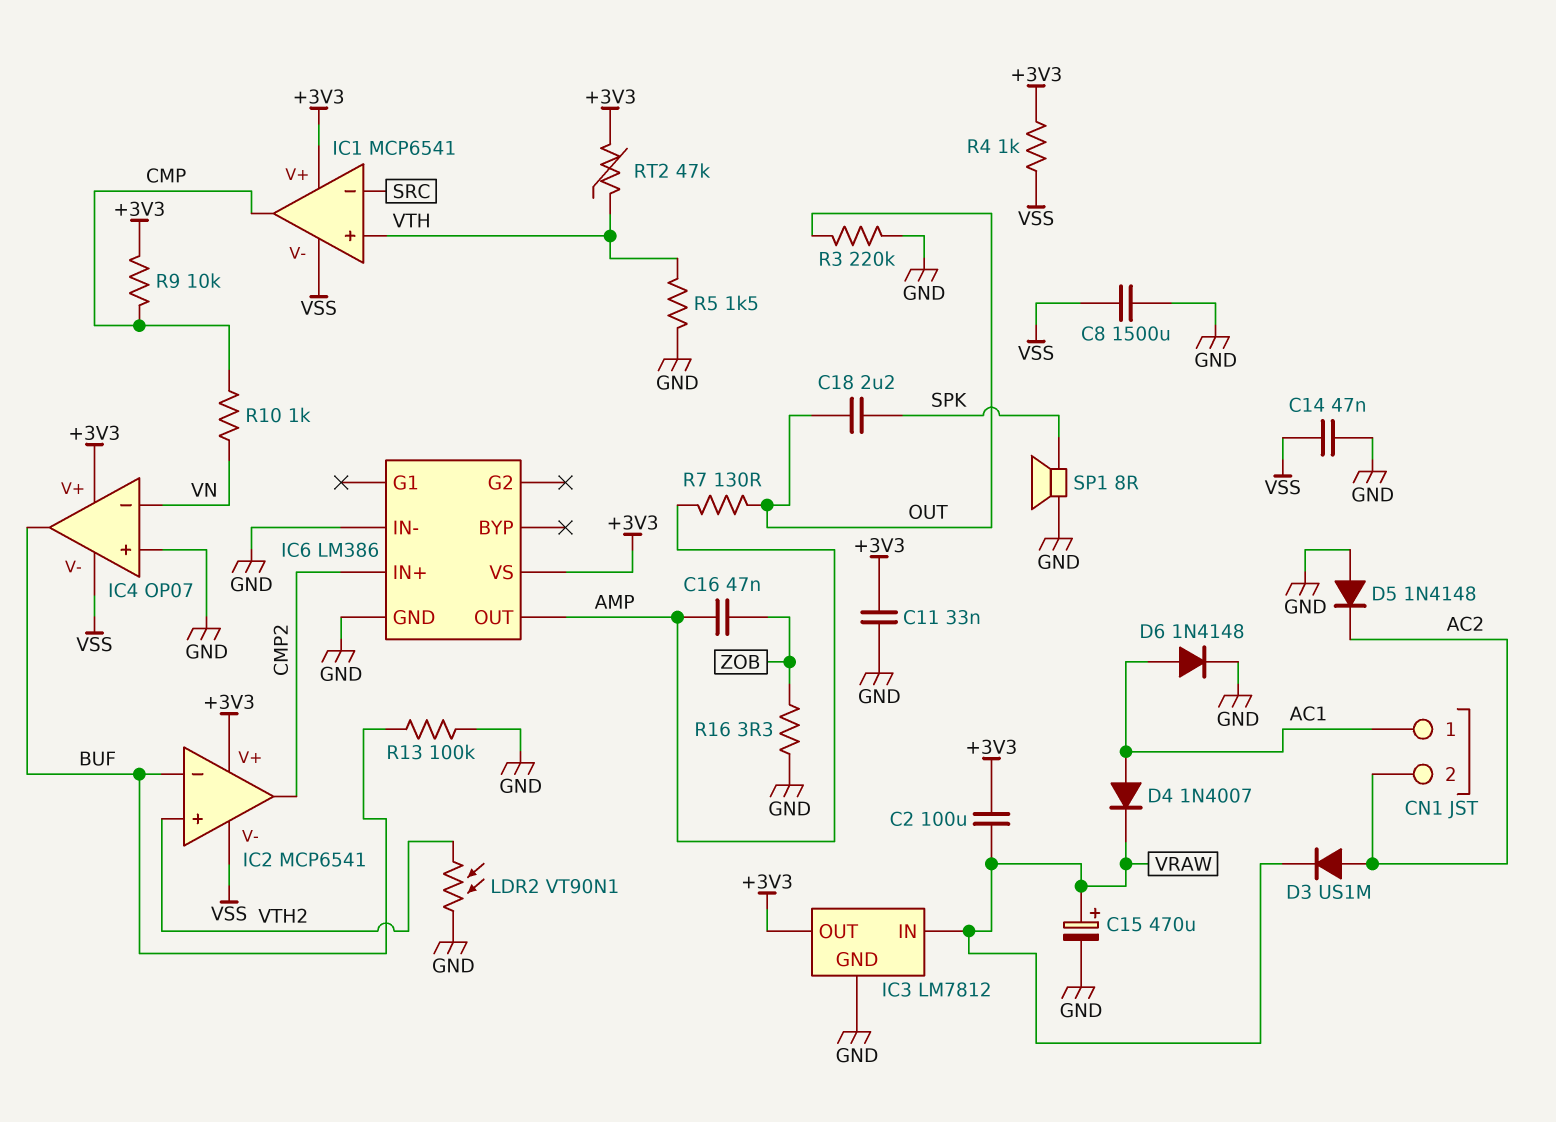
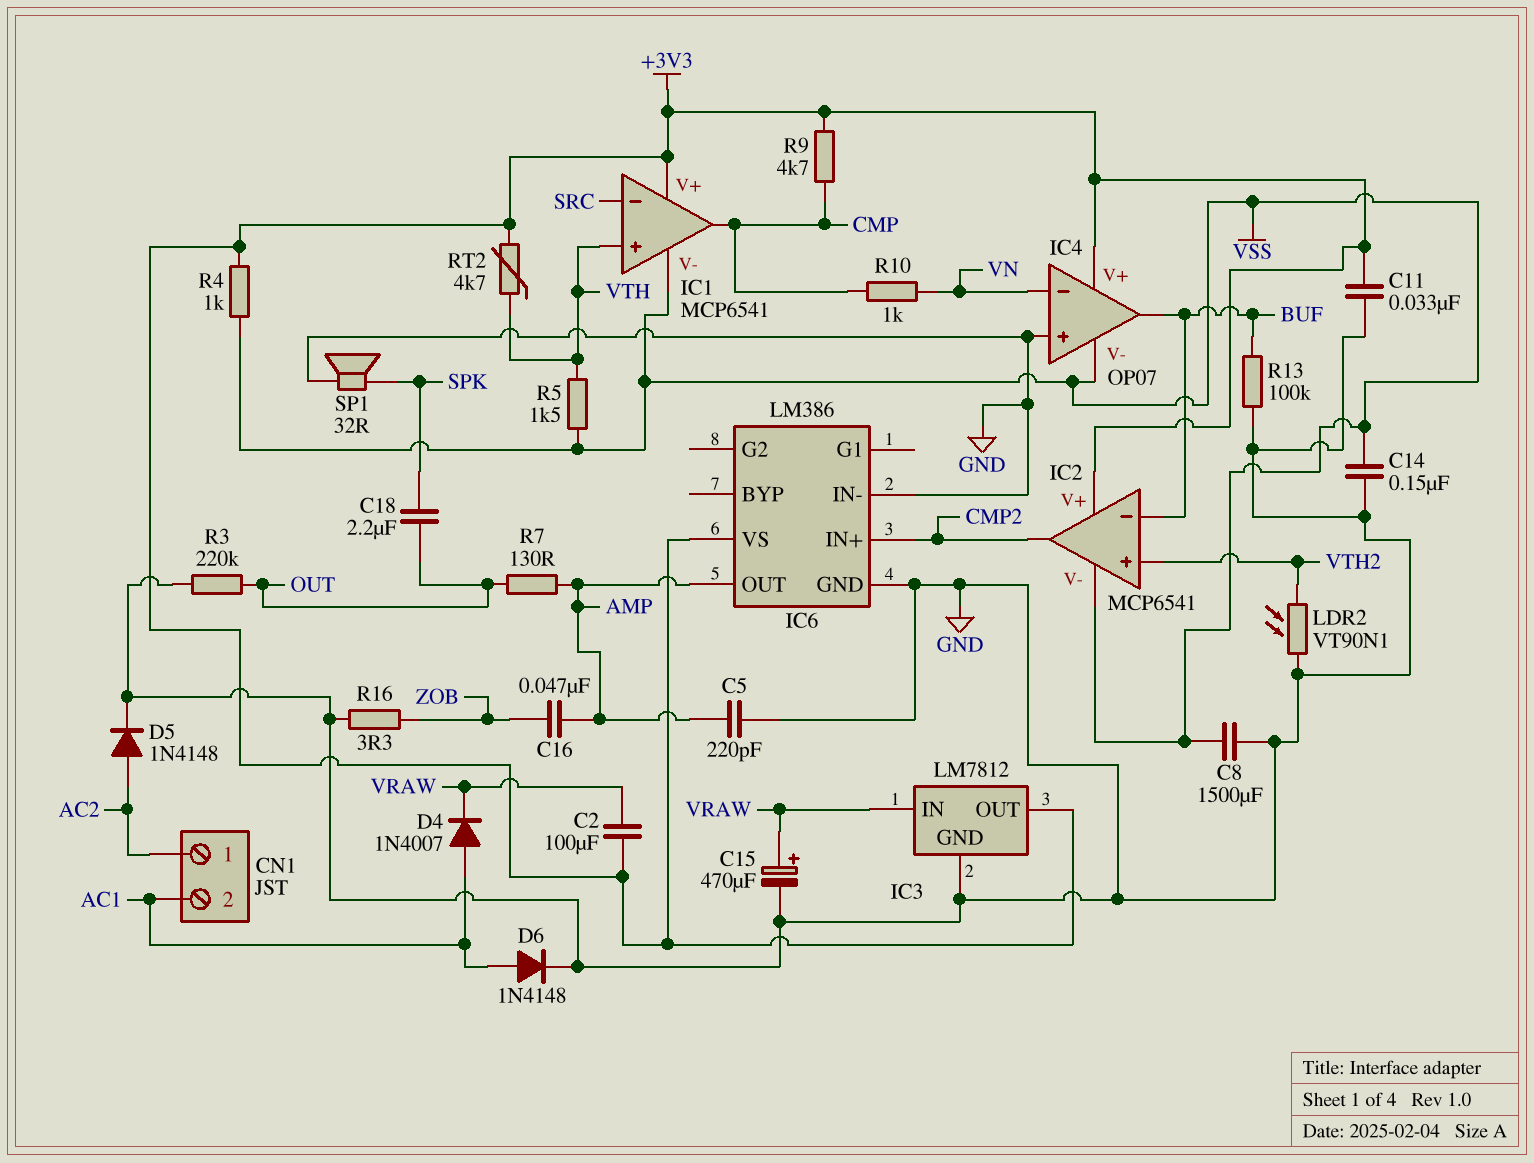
C5: none -> 220pF (AMP, GND)
C14: 47nF (GND, VSS) -> 150nF (GND, VSS)
CN1 pin 1: AC1 -> AC2
CN1 pin 2: AC2 -> AC1
D3: diode US1M (A AC2, K VRAW) -> none
D5: diode 1N4148 (A GND, K AC2) -> diode 1N4148 (A AC2, K GND)
R5: 1.5k (GND, VTH) -> 1.5k (VSS, VTH)
R9: 10k (+3V3, CMP) -> 4.7k (+3V3, CMP)
RT2: 47k (+3V3, VTH) -> 4.7k (+3V3, VTH)
SP1: speaker 8R (GND, SPK) -> speaker 32R (GND, SPK)

